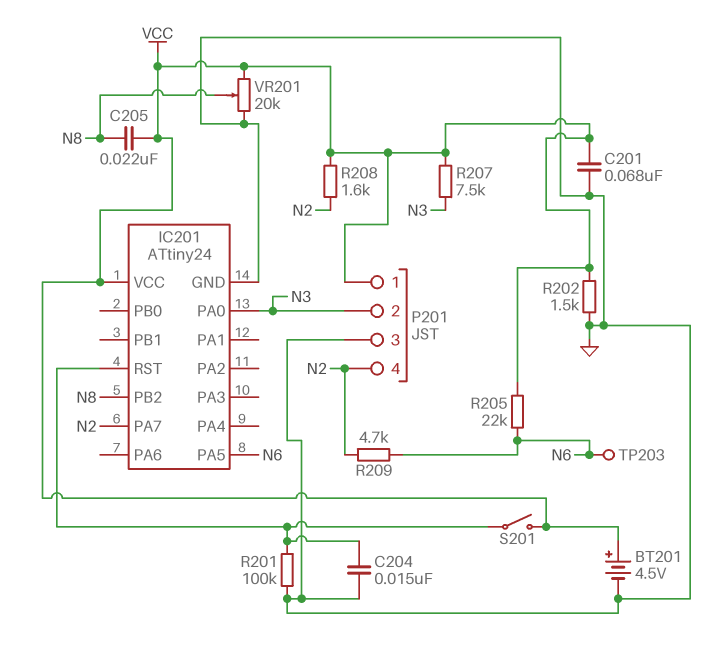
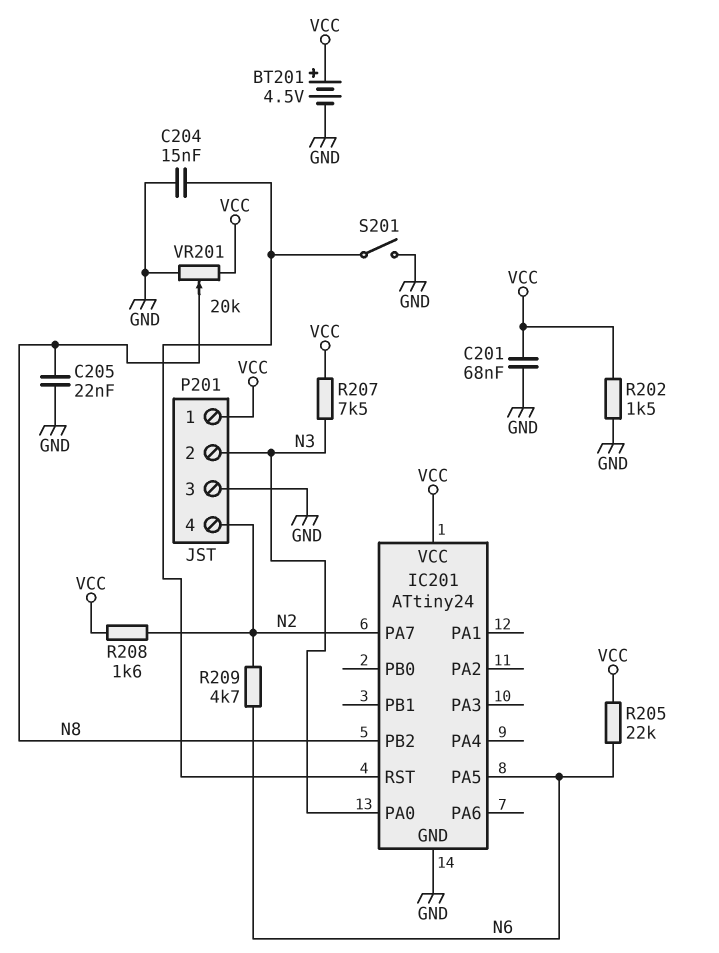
C205: 22nF (N8, VCC) -> 22nF (GND, N8)
R201: 100k (GND, IC201/RST) -> none
S201: switch (IC201/RST, VCC) -> switch (GND, IC201/RST)
TP203: test point (N6) -> none

